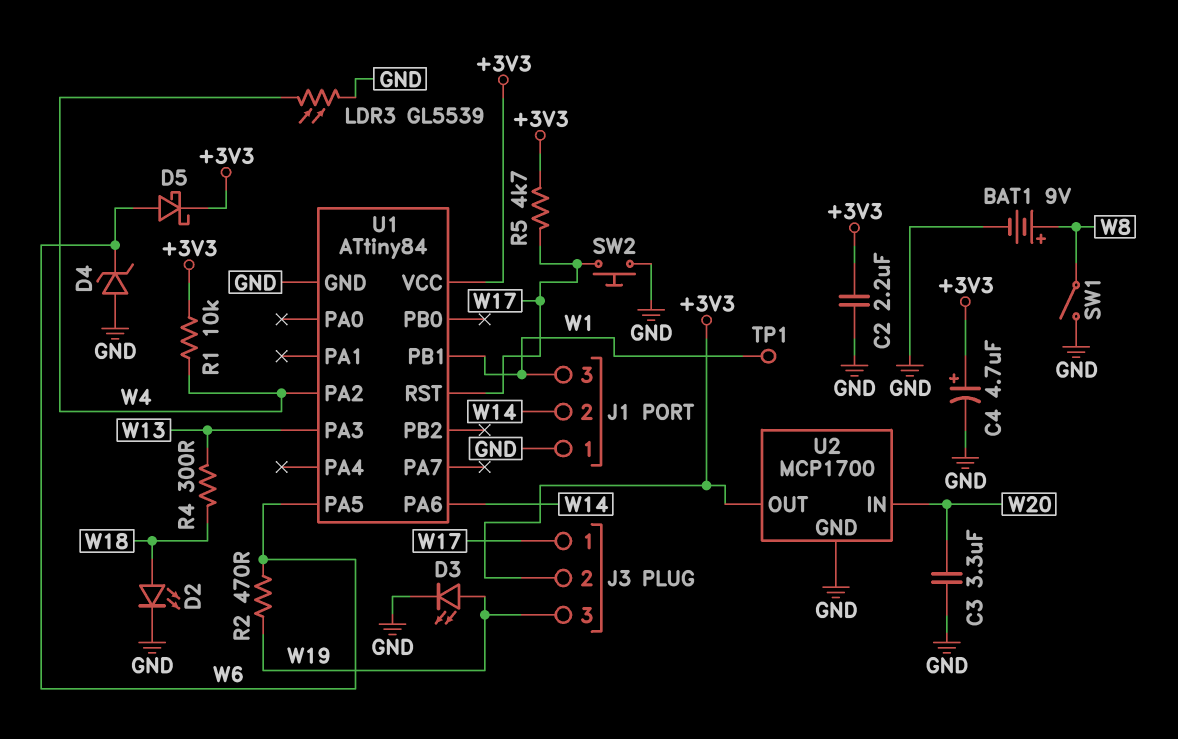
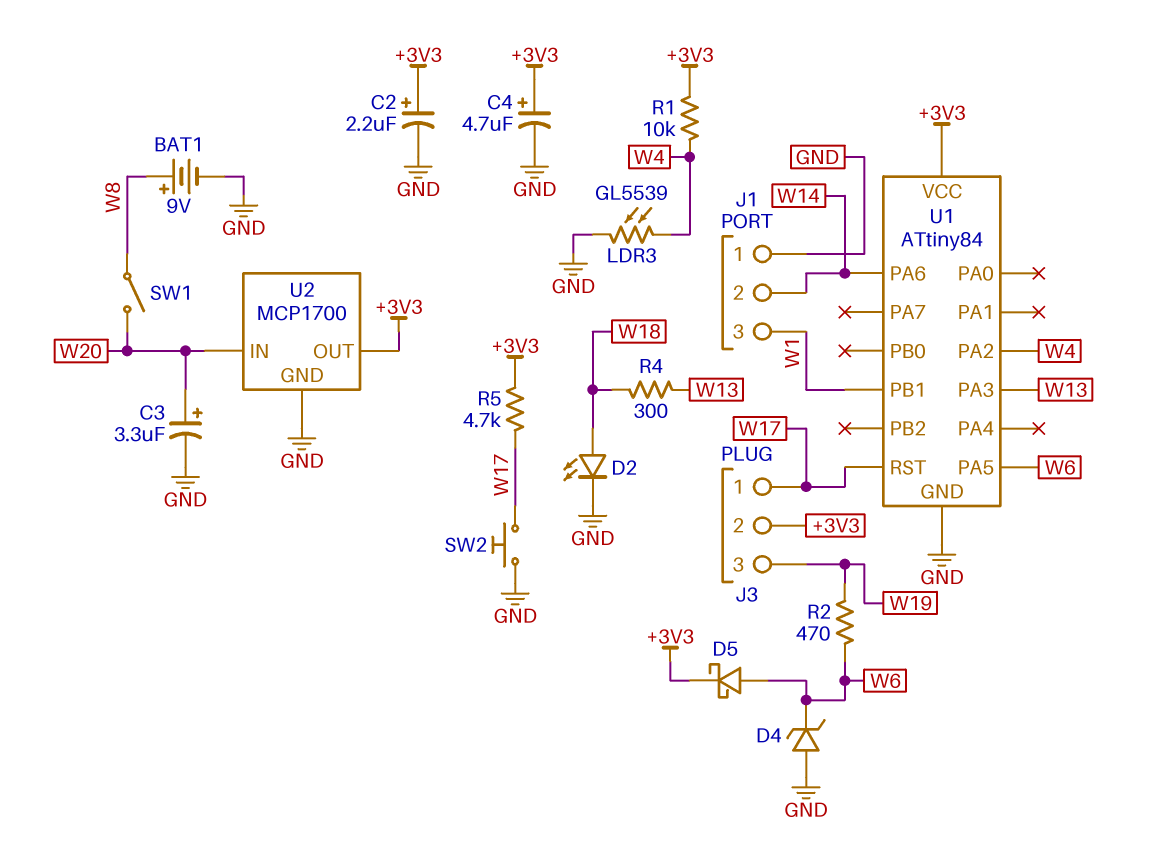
C2: 2.2uF (+3V3, GND) -> 2.2uF (plus +3V3, minus GND)
C3: 3.3uF (GND, W20) -> 3.3uF (plus W20, minus GND)
D3: LED (A W19, K GND) -> none
SW1: switch (GND, W8) -> switch (W8, W20)
TP1: test point (W1) -> none

